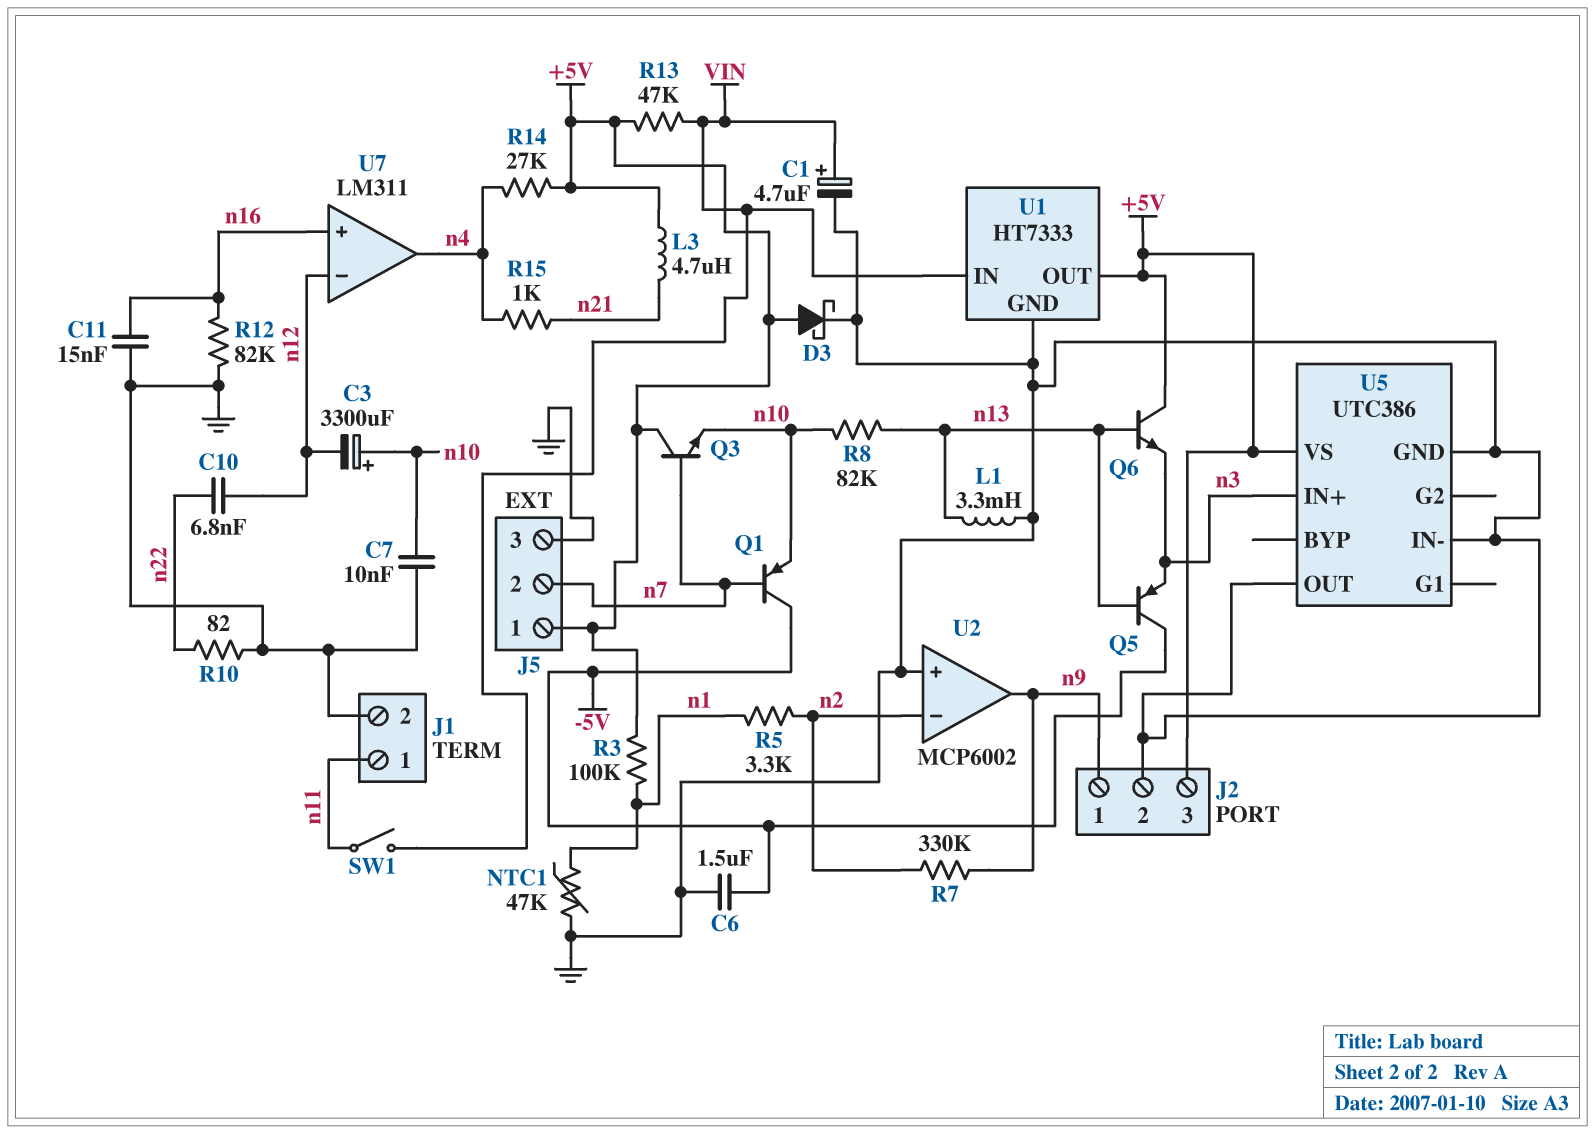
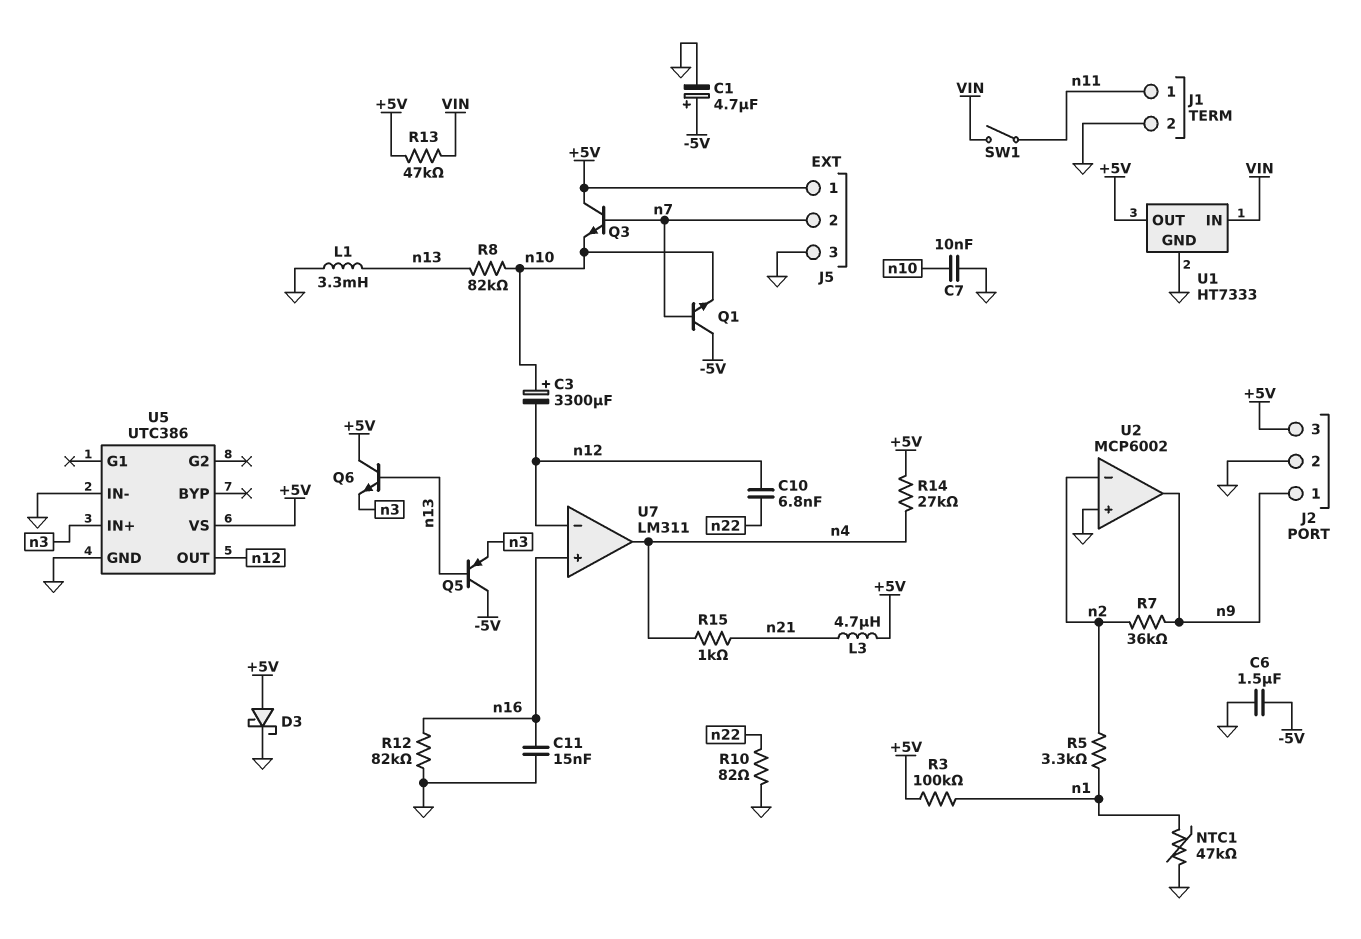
C1: 4.7uF (plus VIN, minus GND) -> 4.7uF (plus -5V, minus GND)
Q1: PNP (B n7, C -5V, E n10) -> NPN (B n7, C -5V, E n10)
R7: 330k (n2, n9) -> 36k (n2, n9)
U5 pin OUT: GND -> n12

